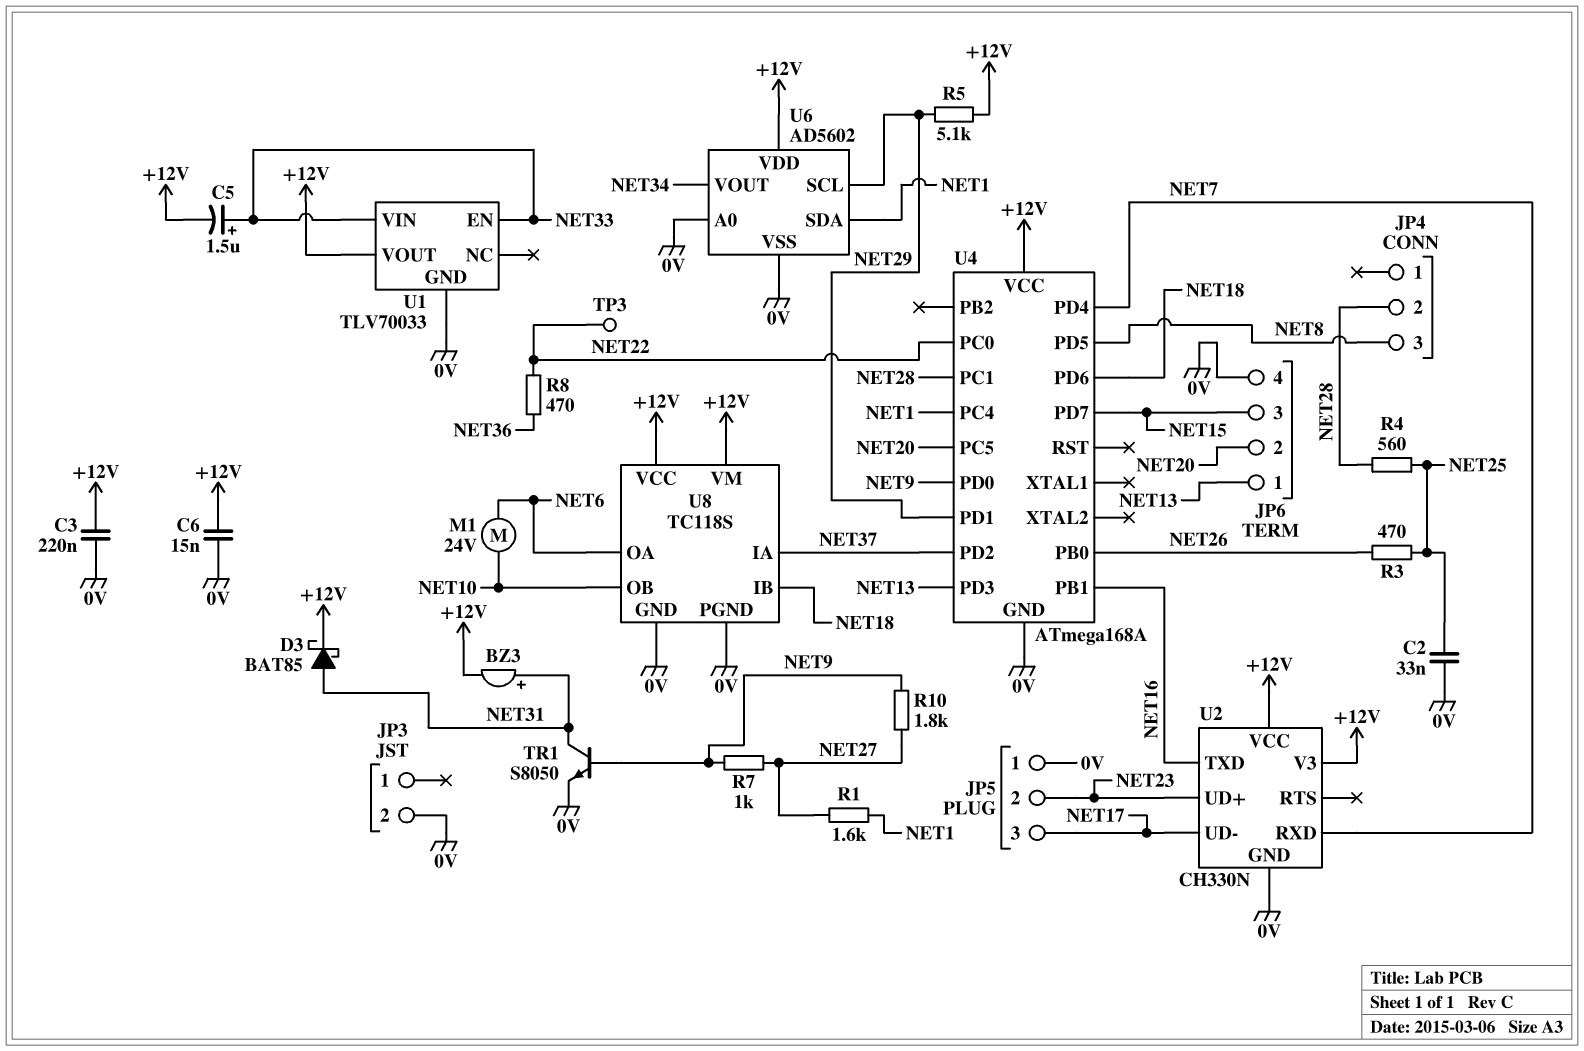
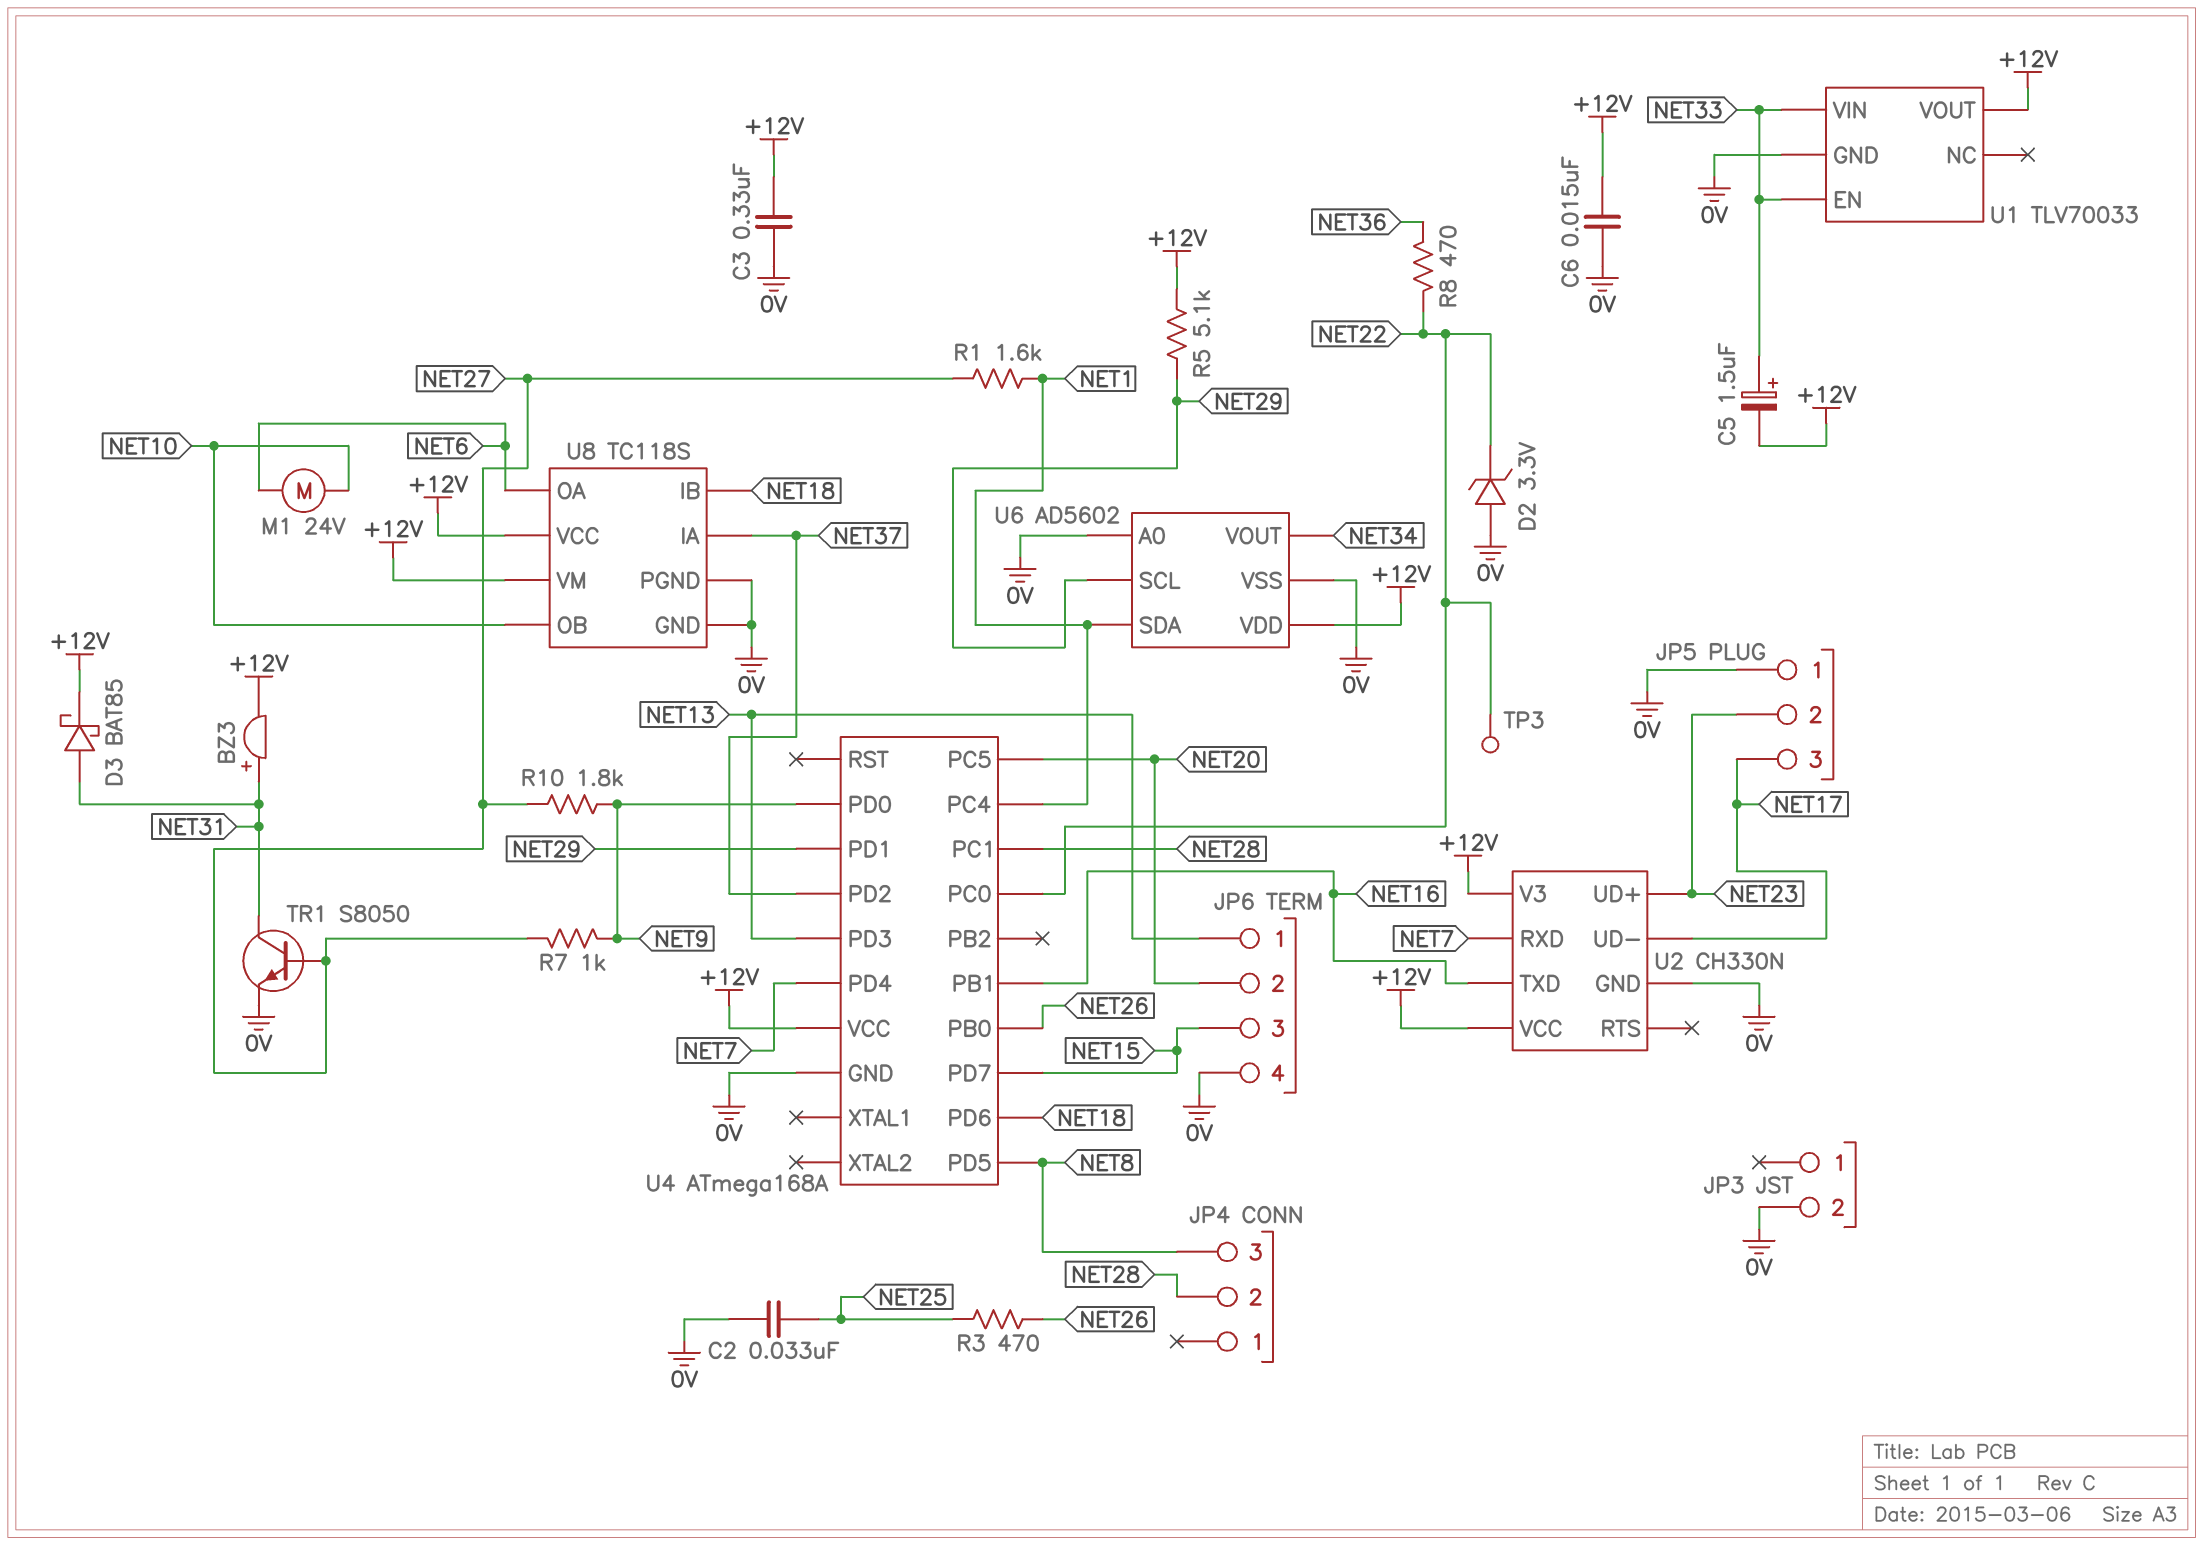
C3: 220nF (+12V, 0V) -> 330nF (+12V, 0V)
D2: none -> zener 3.3V (A 0V, K NET22)
R4: 560 (NET25, NET28) -> none
TR1: NPN S8050 (B NET9, C NET31, E 0V) -> NPN S8050 (B NET27, C NET31, E 0V)

